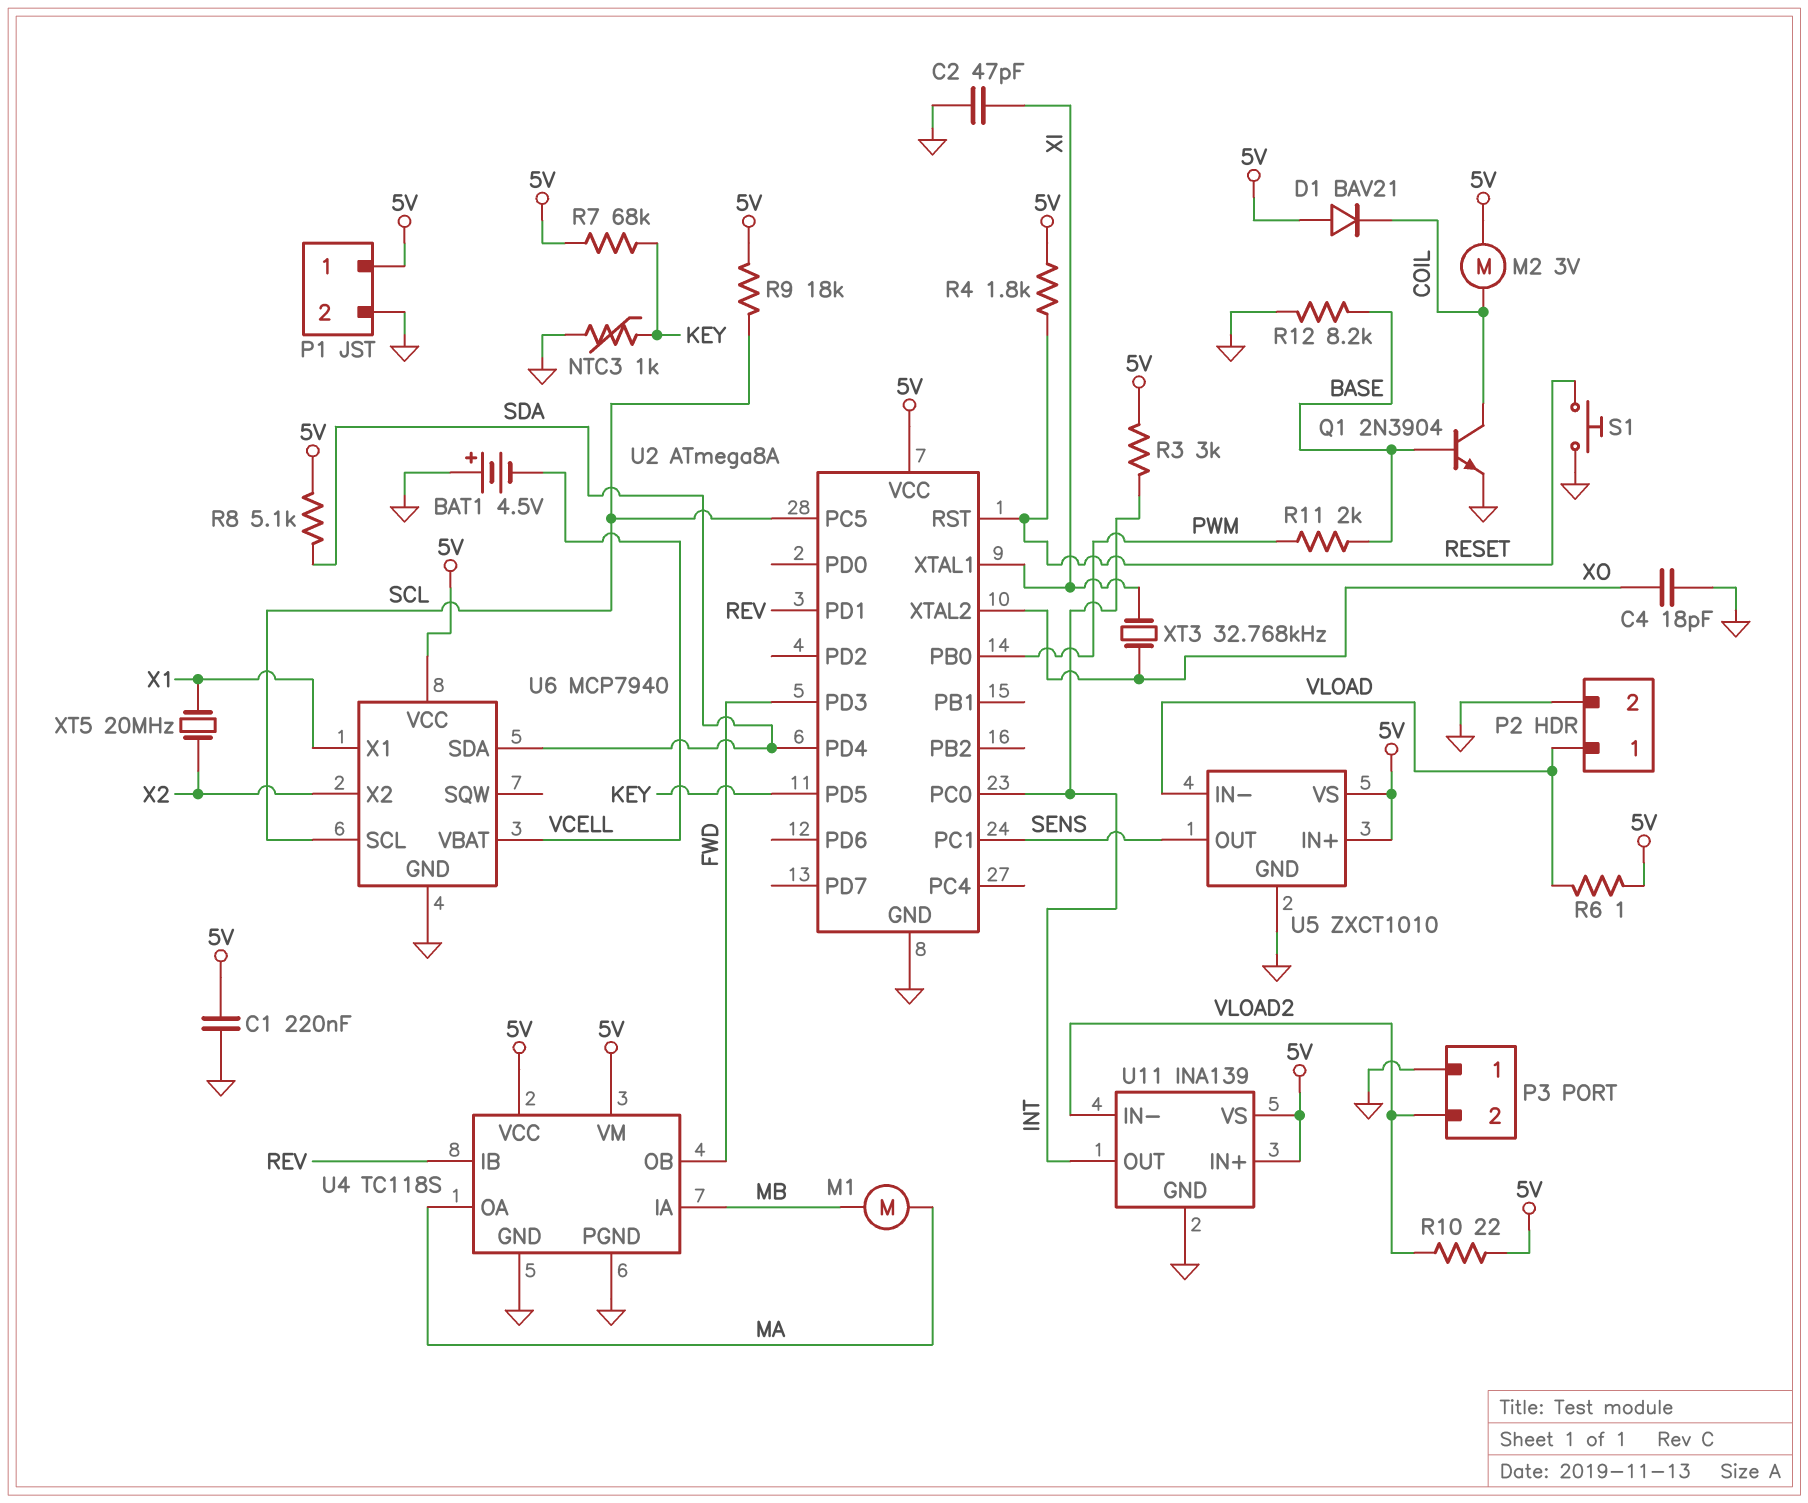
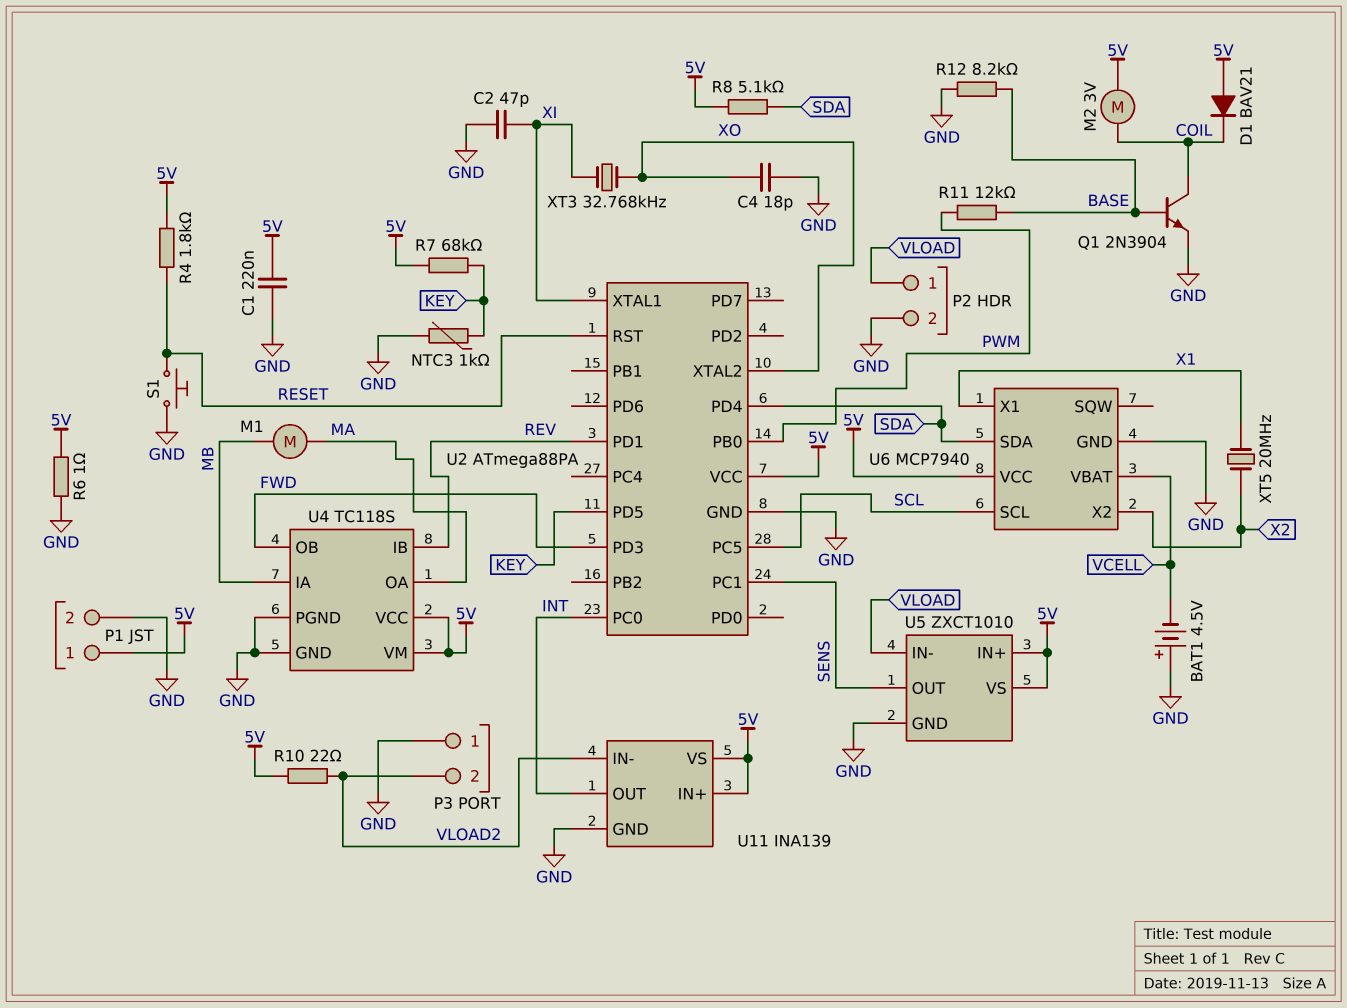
R3: 3k (5V, INT) -> none
R6: 1 (5V, VLOAD) -> 1 (5V, GND)
R9: 18k (5V, SCL) -> none
R11: 2k (BASE, PWM) -> 12k (BASE, PWM)
U2: ATmega8A -> ATmega88PA

